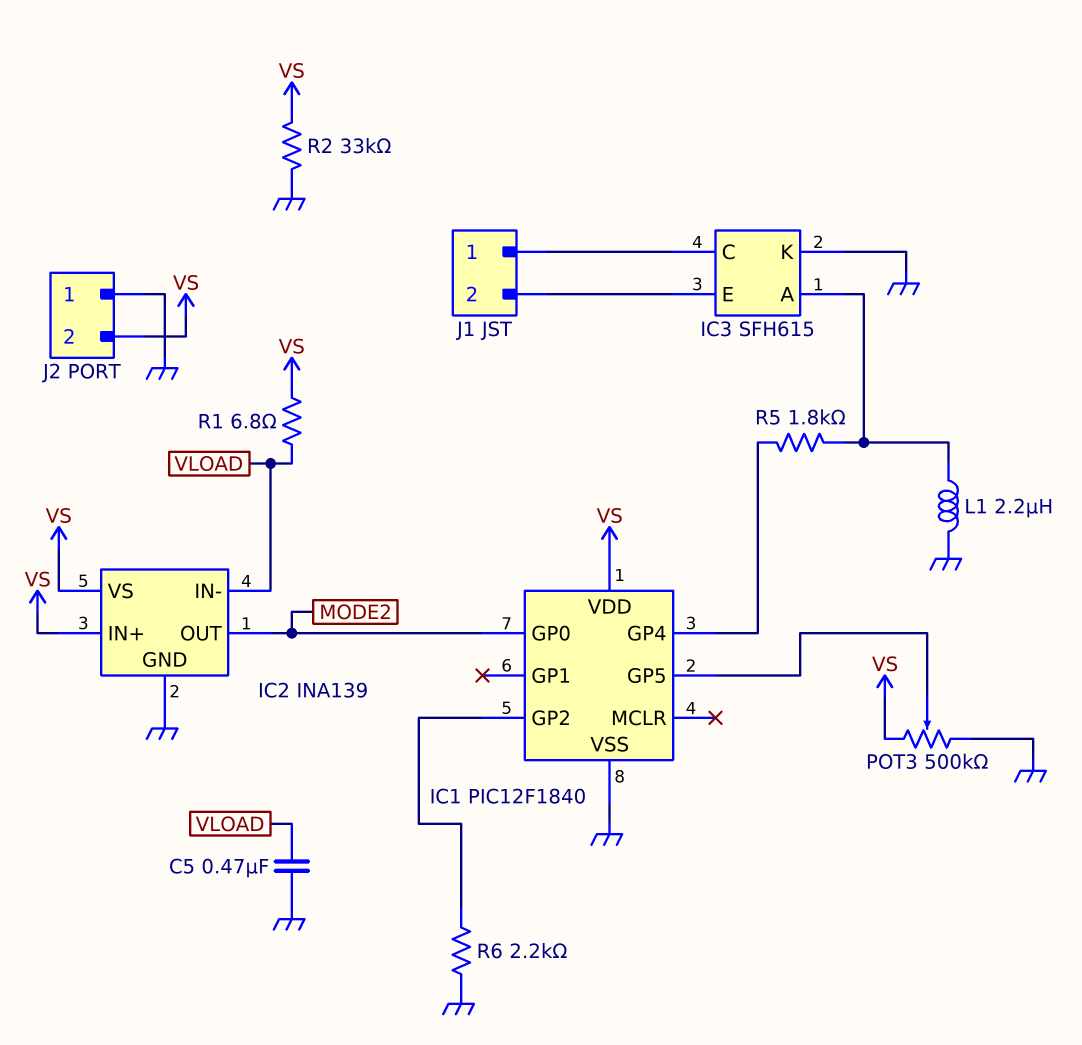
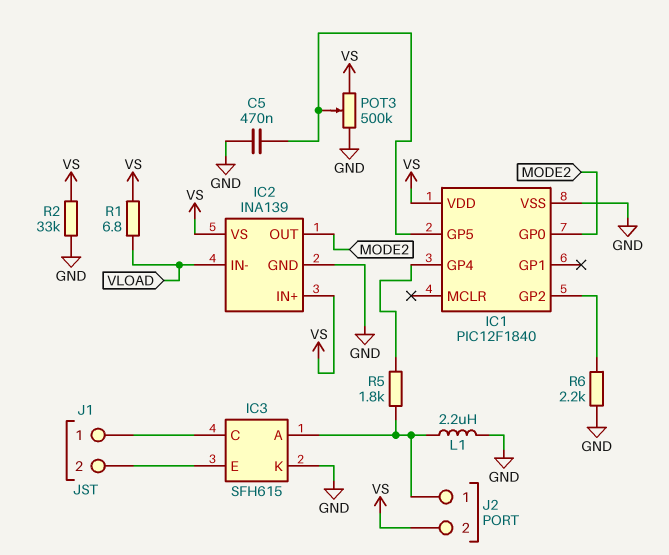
C5: 470nF (GND, VLOAD) -> 470nF (GND, IC1/GP5)
J2 pin 1: GND -> IC3/A

